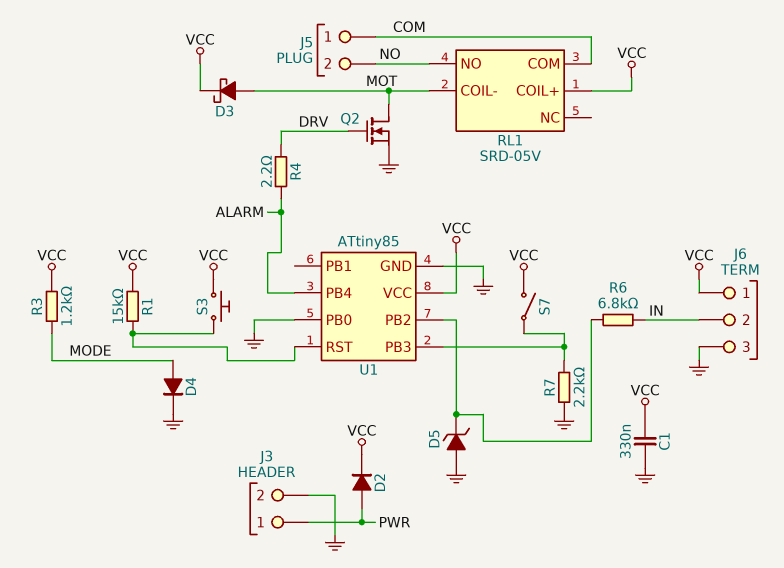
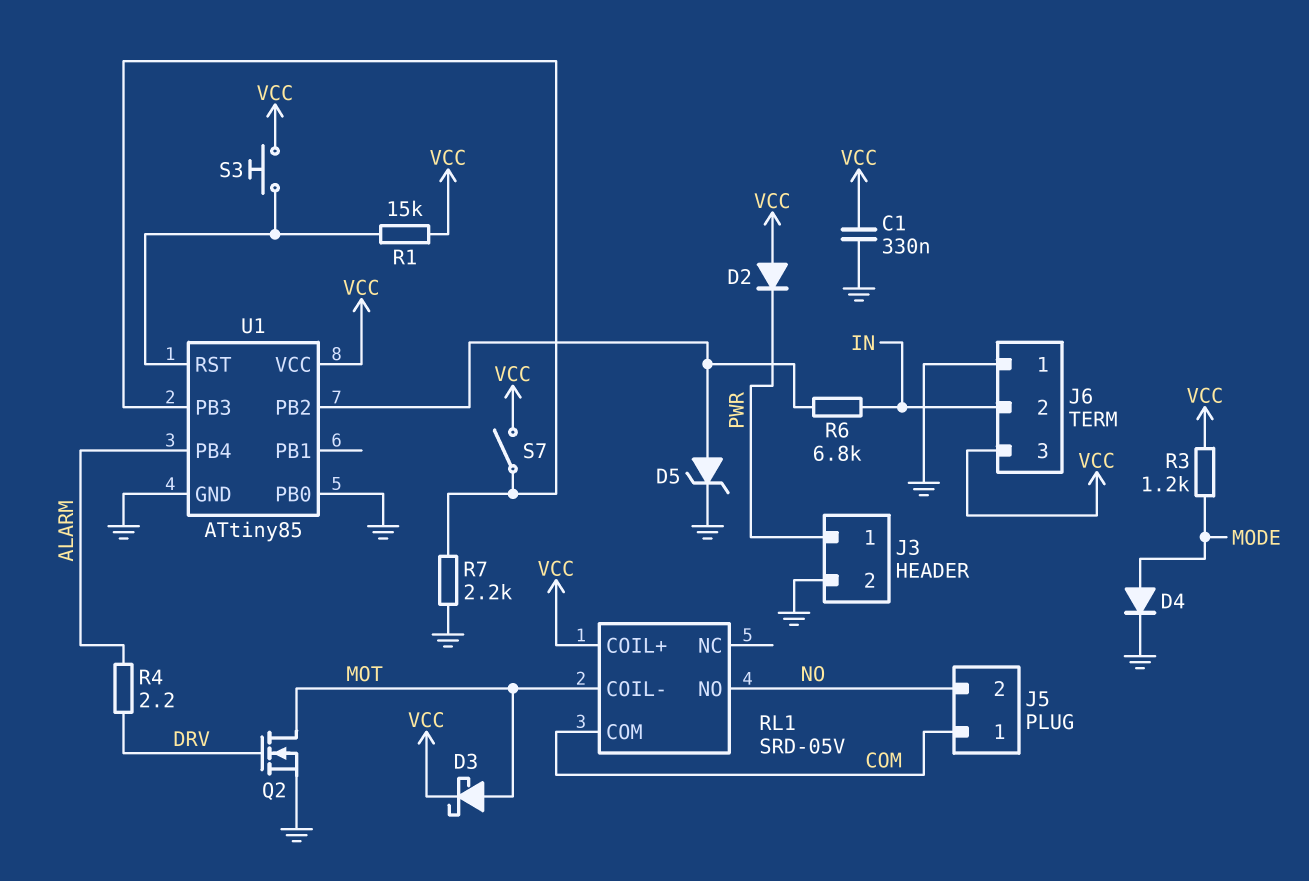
D2: diode (A PWR, K VCC) -> diode (A VCC, K PWR)
D5: zener (A GND, K U1/PB2) -> zener (A U1/PB2, K GND)
J6 pin 1: VCC -> GND
J6 pin 3: GND -> VCC

